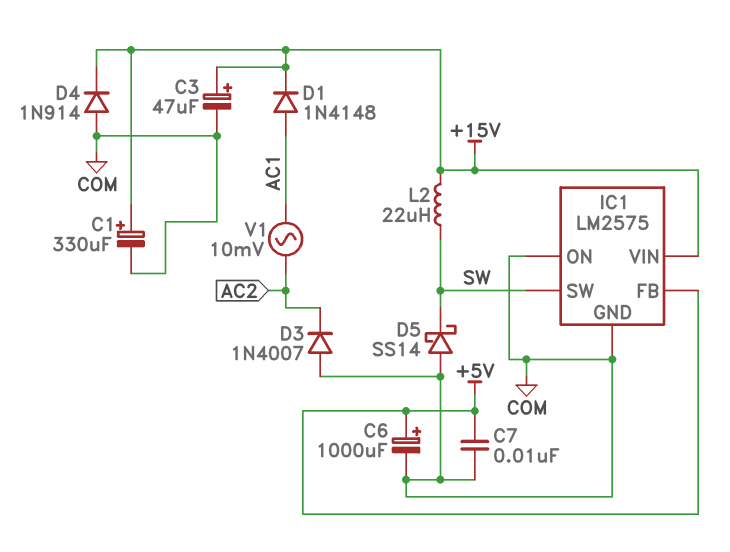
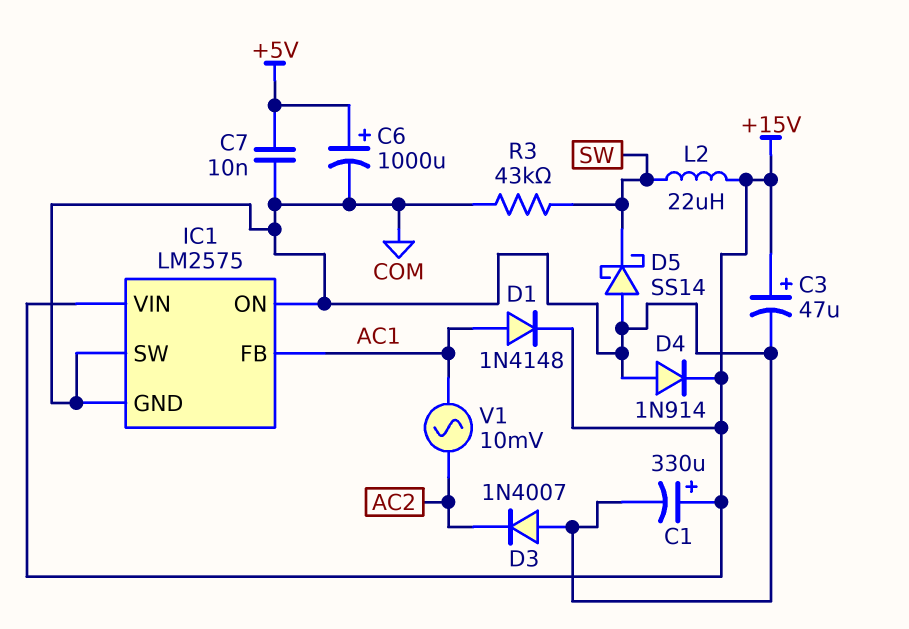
IC1 pin FB: +5V -> AC1
IC1 pin SW: SW -> COM
R3: none -> 43k (COM, SW)

